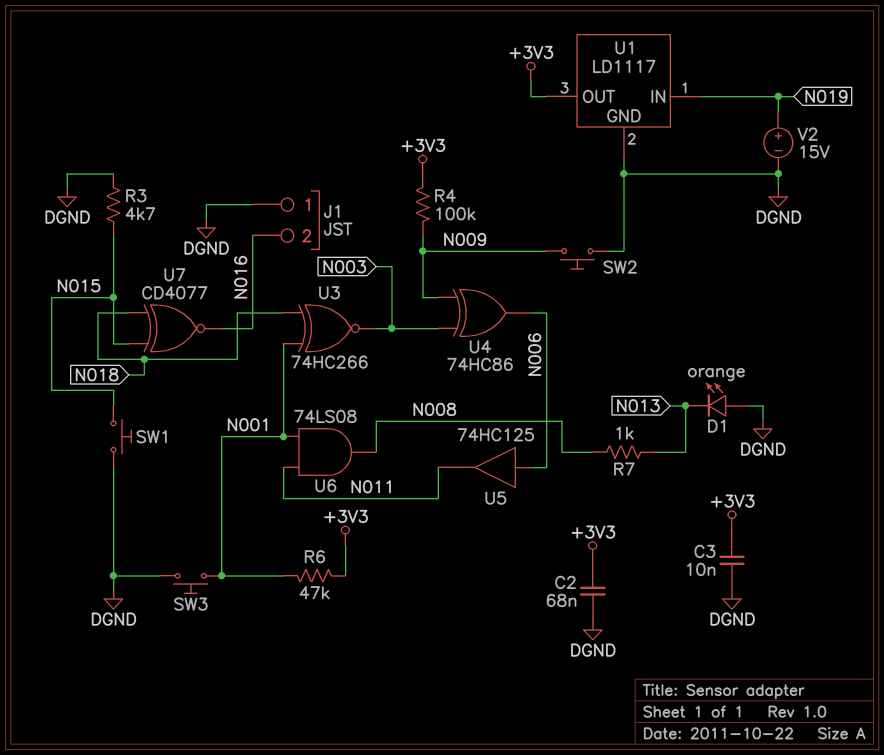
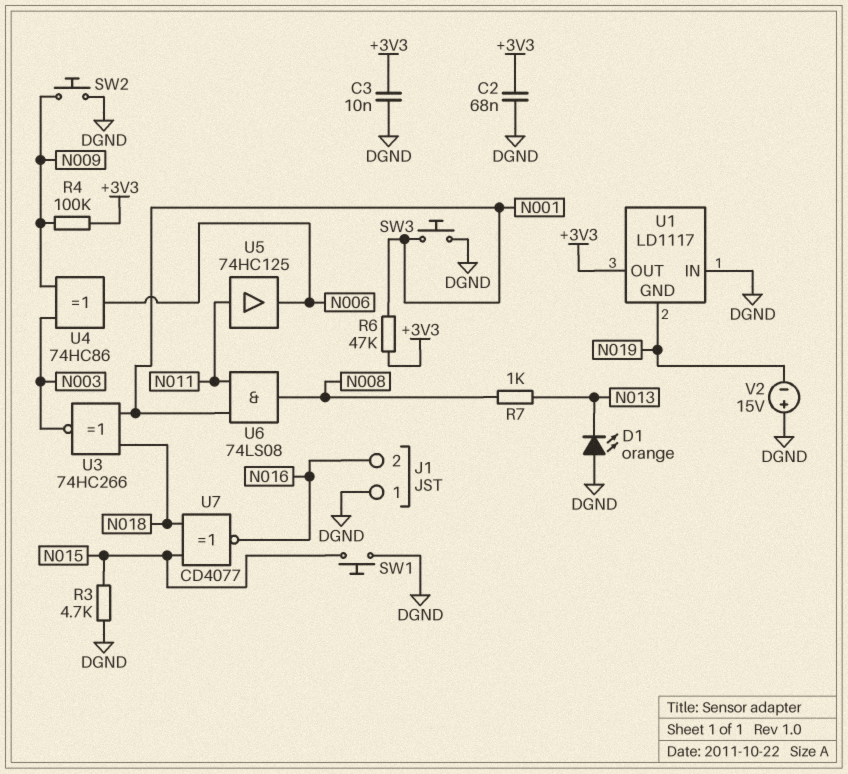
U1 pin GND: DGND -> N019
U1 pin IN: N019 -> DGND
U5: buffer 74HC125 (in N006, out N011) -> buffer 74HC125 (in N011, out N006)
V2: 15V (plus N019, minus DGND) -> 15V (plus DGND, minus N019)

